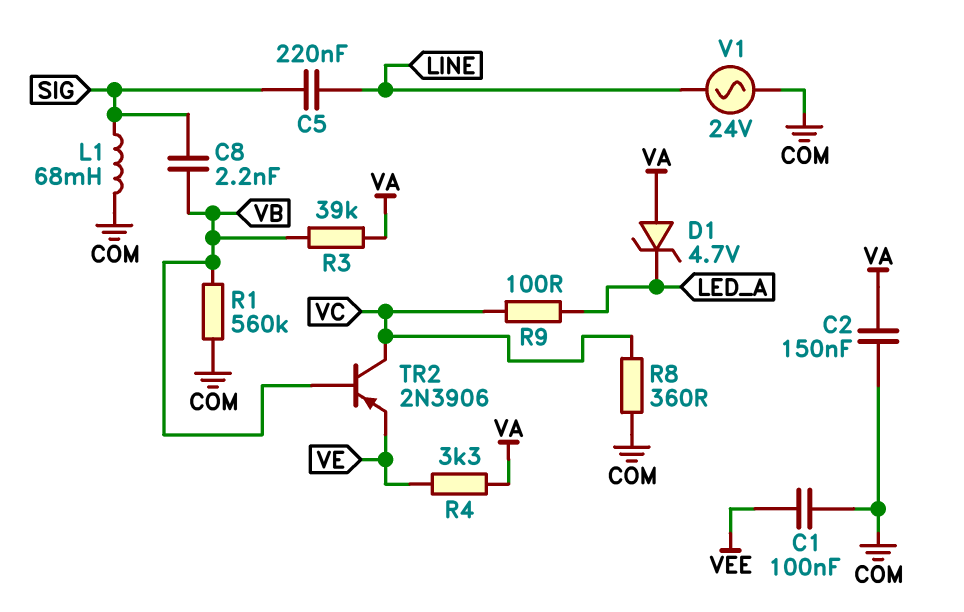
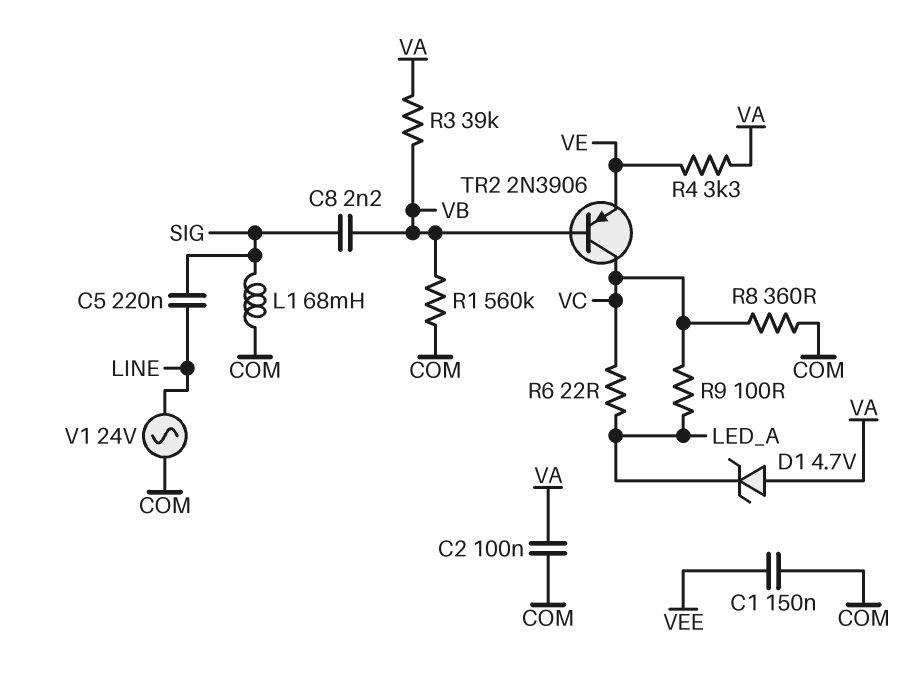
C1: 100nF (COM, VEE) -> 150nF (COM, VEE)
C2: 150nF (COM, VA) -> 100nF (COM, VA)
R6: none -> 22 (LED_A, VC)

